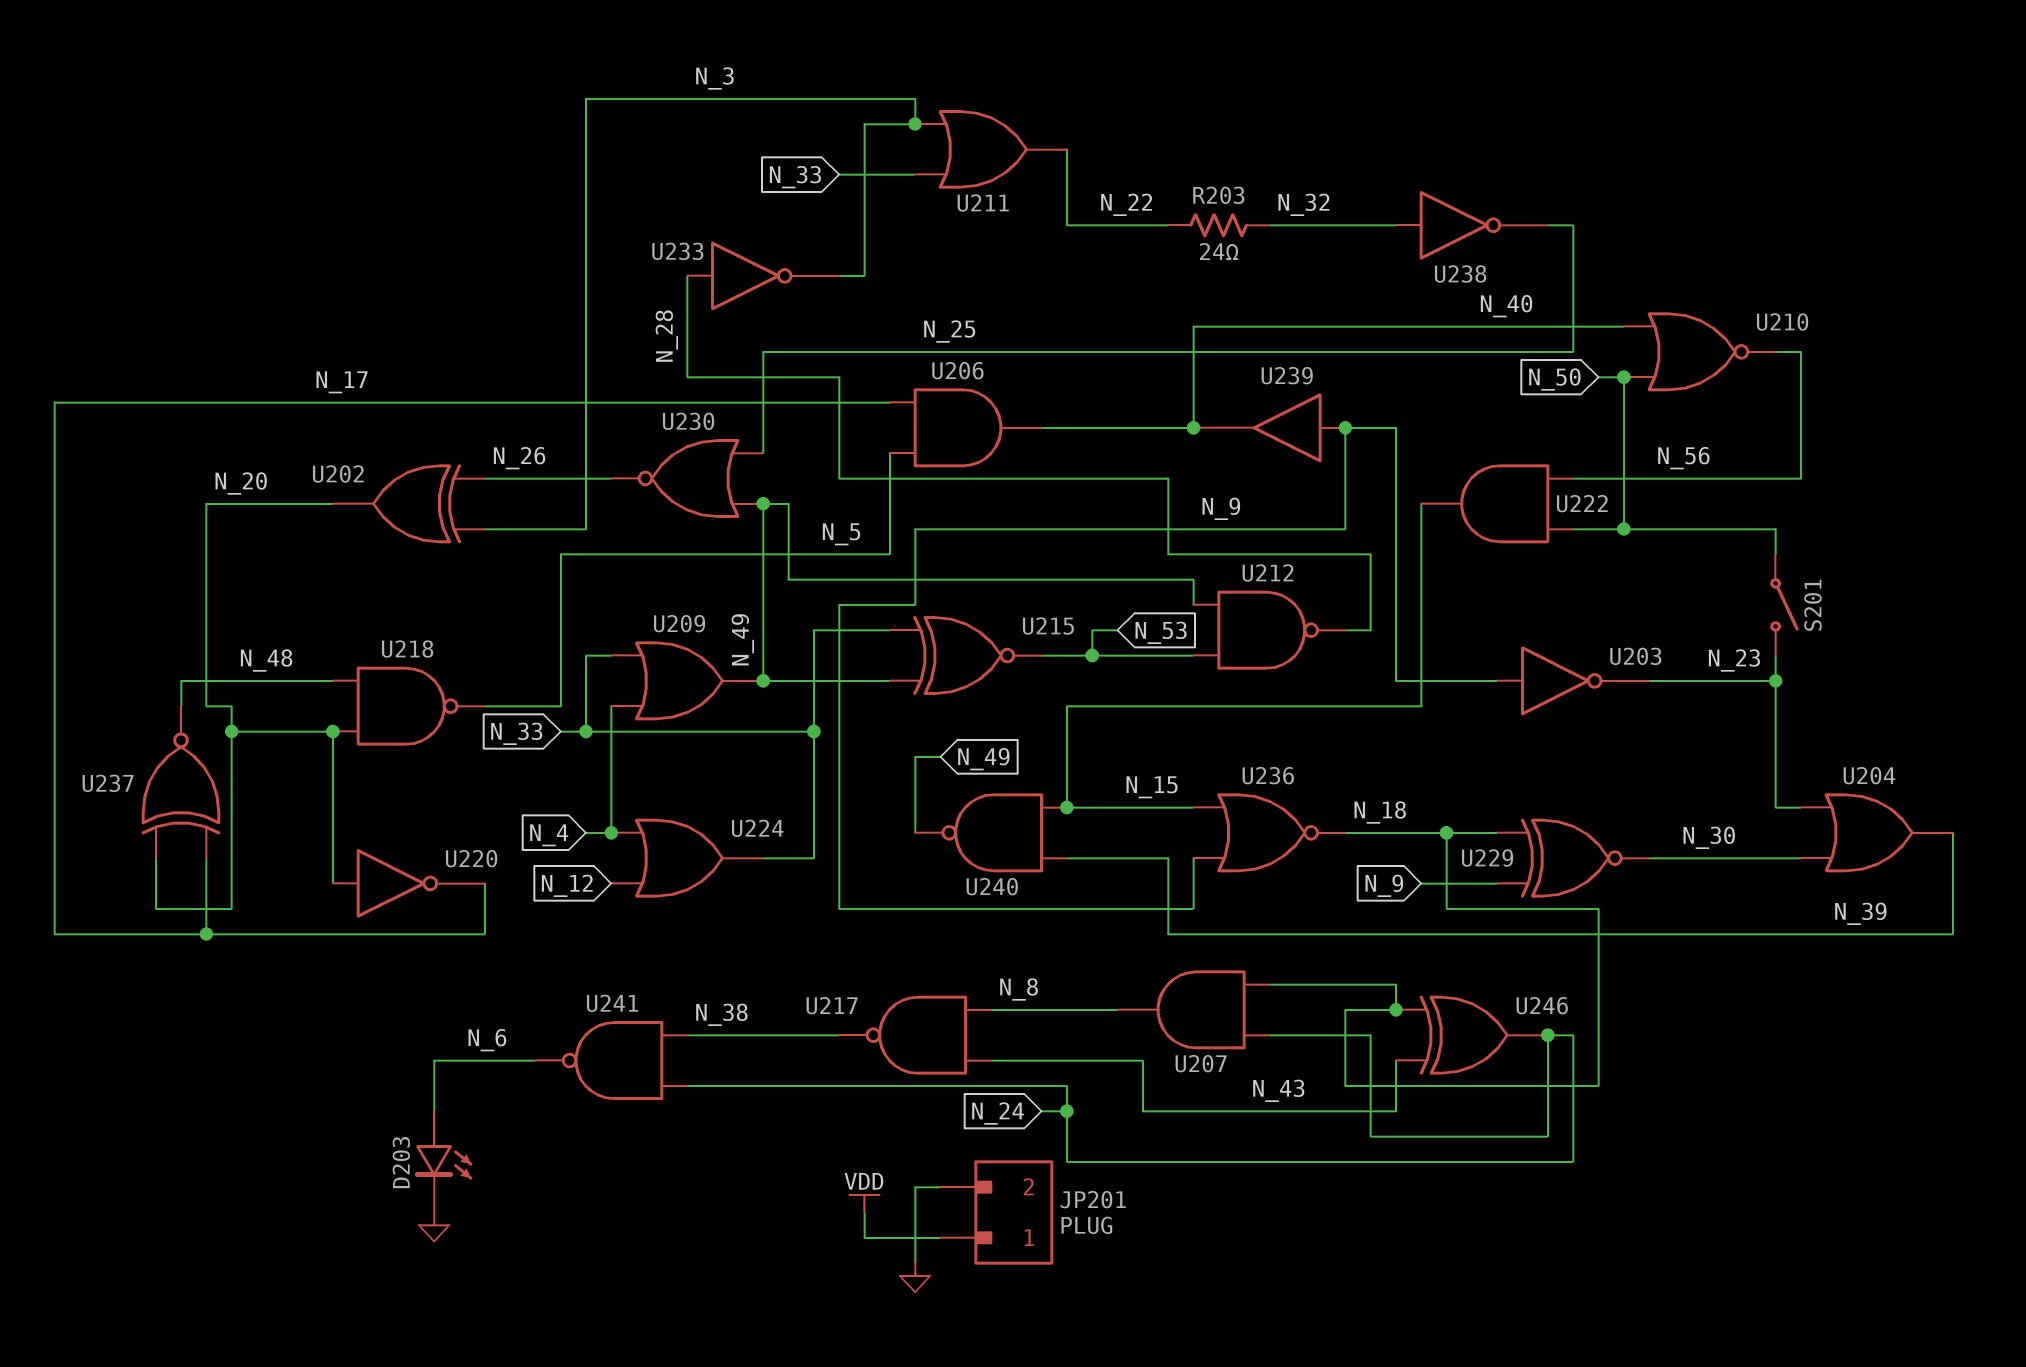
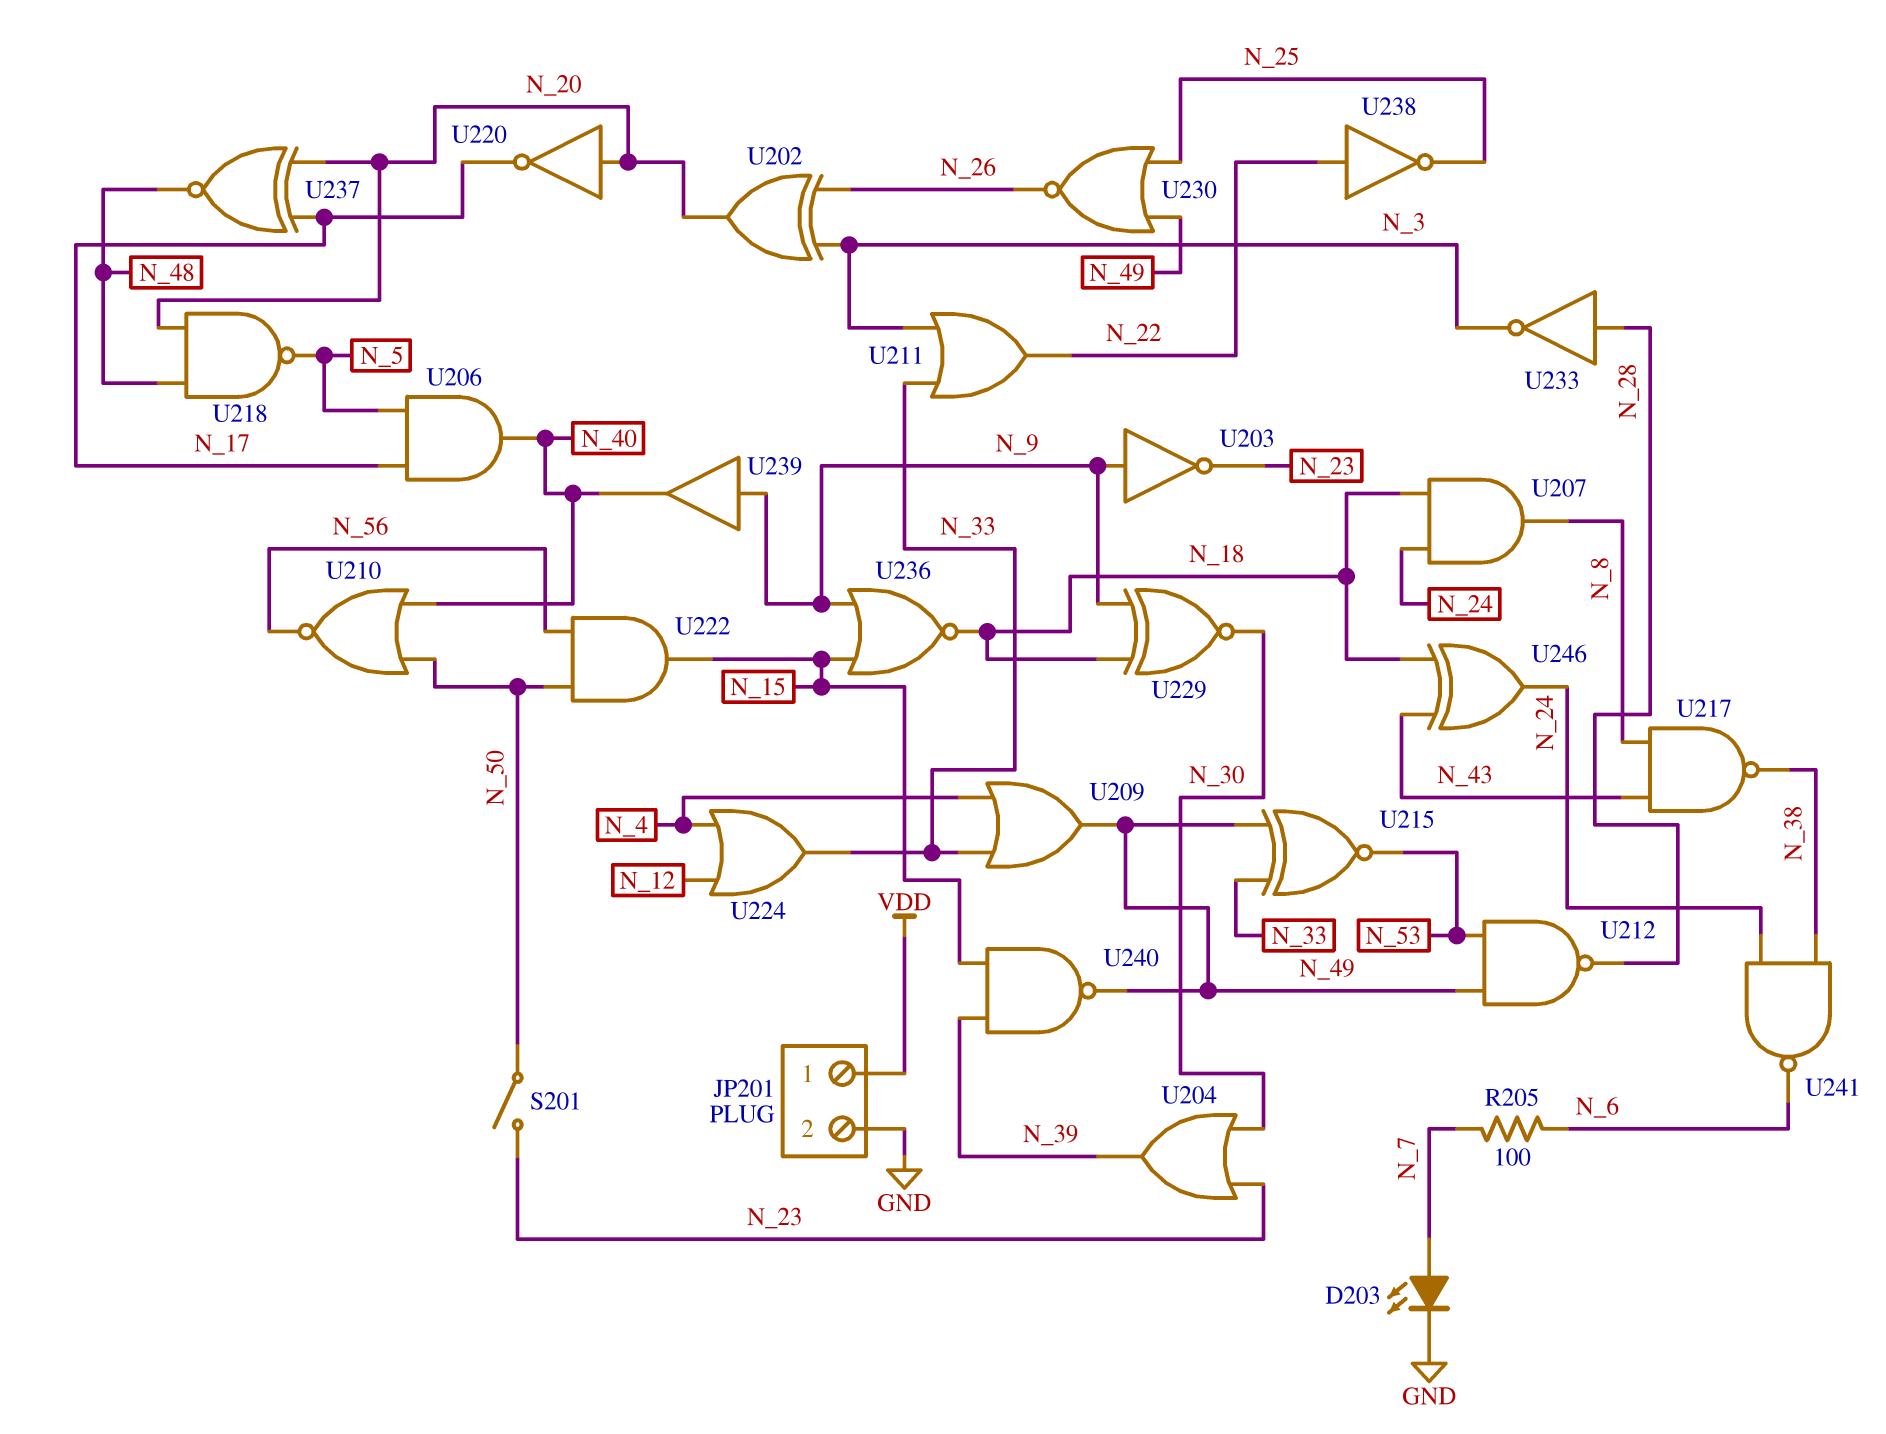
D203: LED (A N_6, K GND) -> LED (A N_7, K GND)
R203: 24 (N_22, N_32) -> none
R205: none -> 100 (N_6, N_7)
U238: NOT (in N_32, out N_25) -> NOT (in N_22, out N_25)

